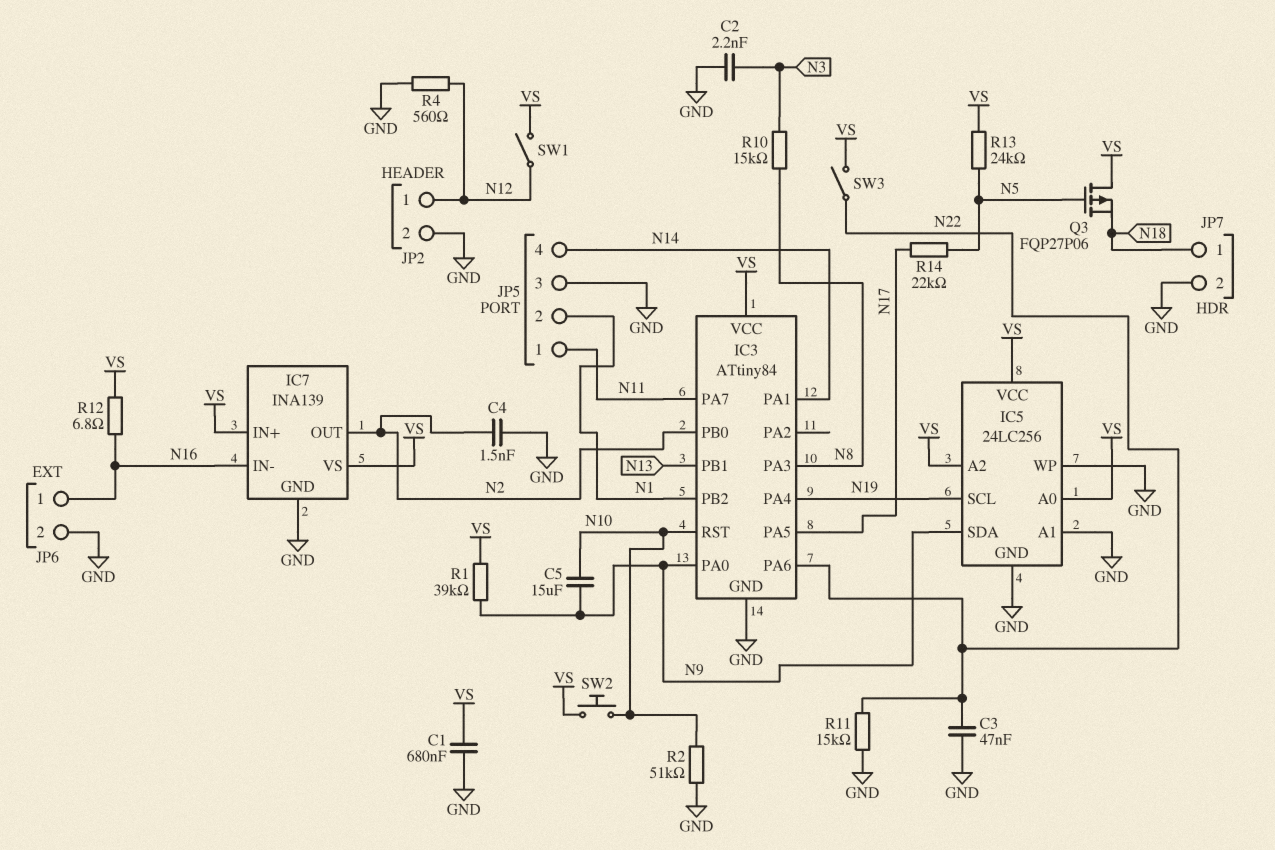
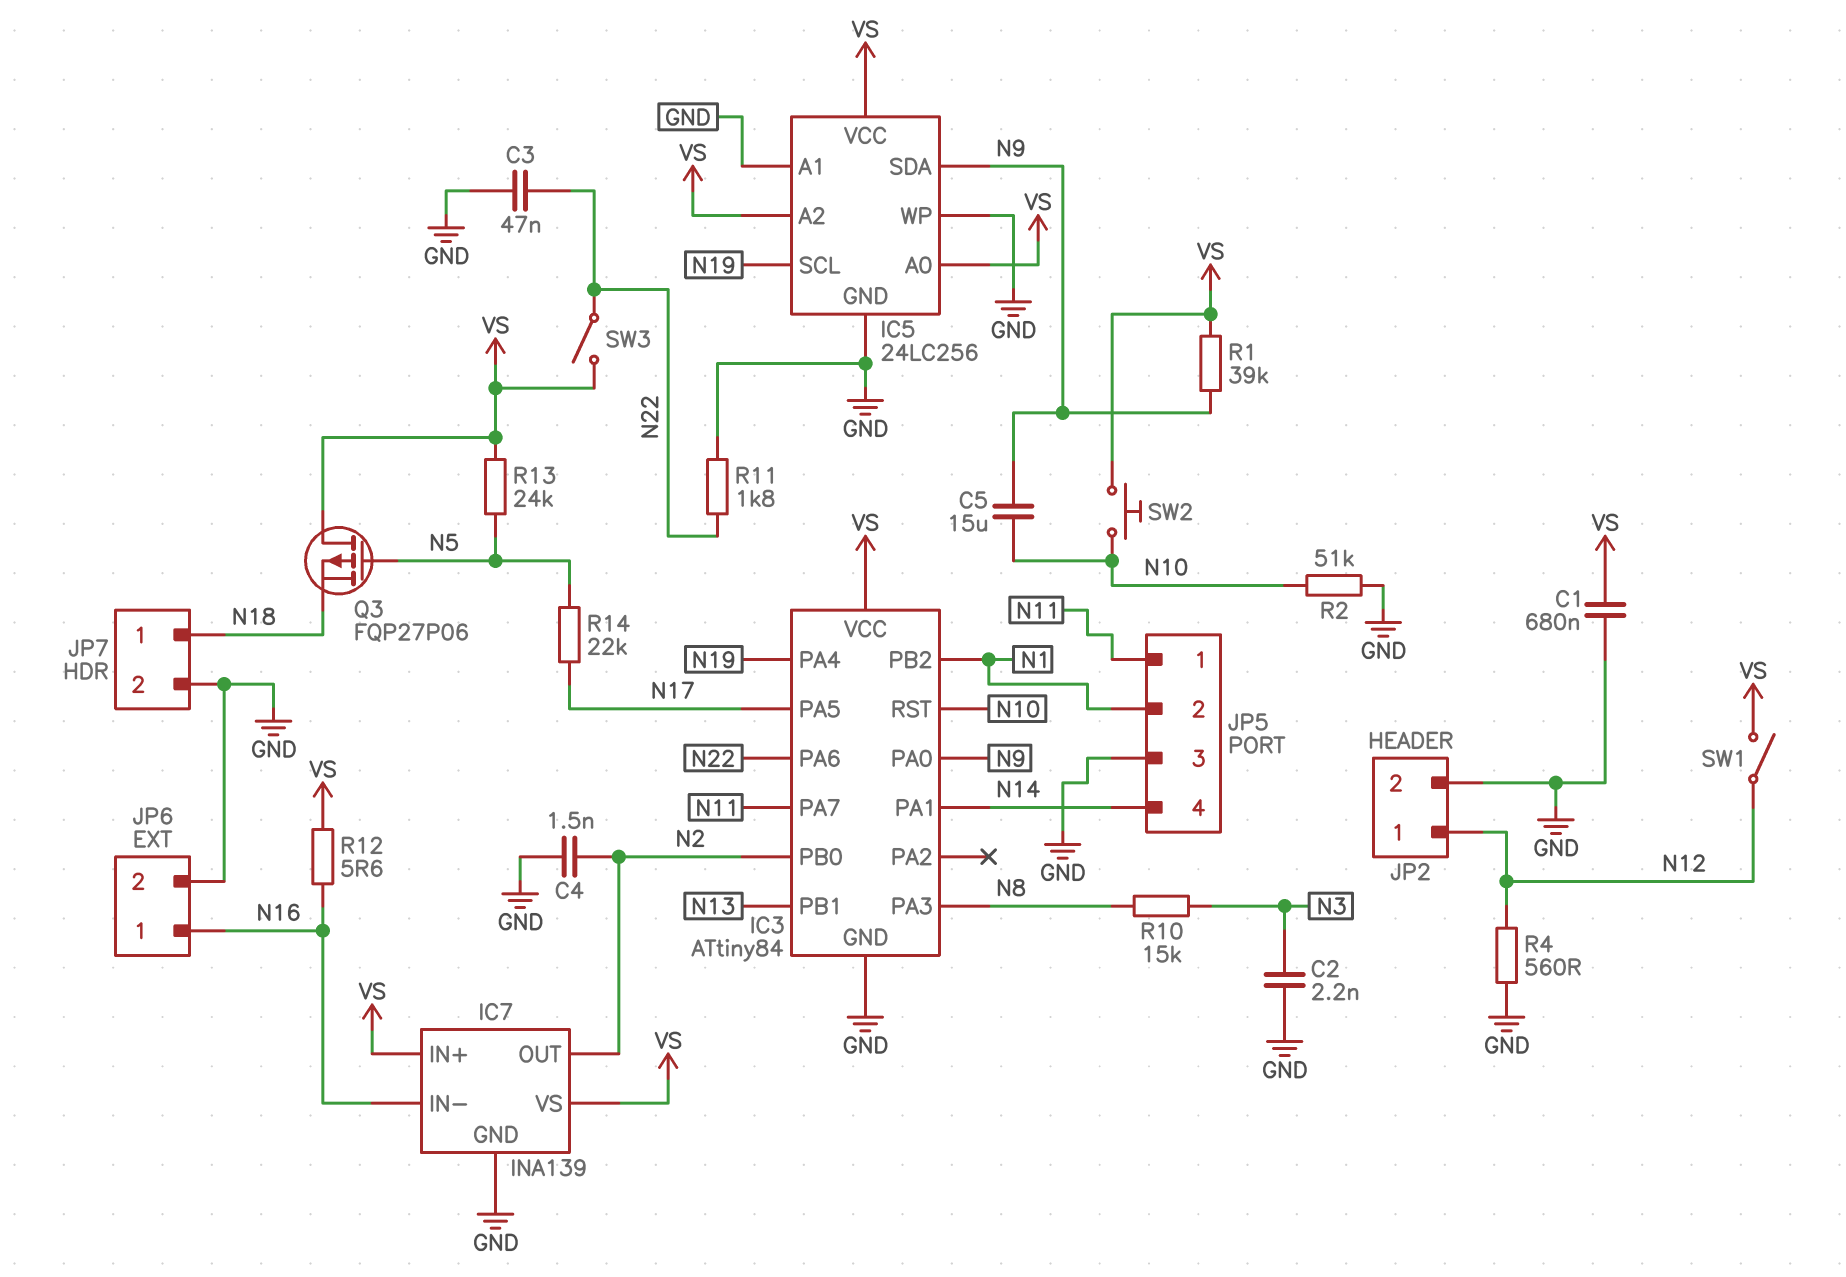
R11: 15k (GND, N22) -> 1.8k (GND, N22)
R12: 6.8 (N16, VS) -> 5.6 (N16, VS)

